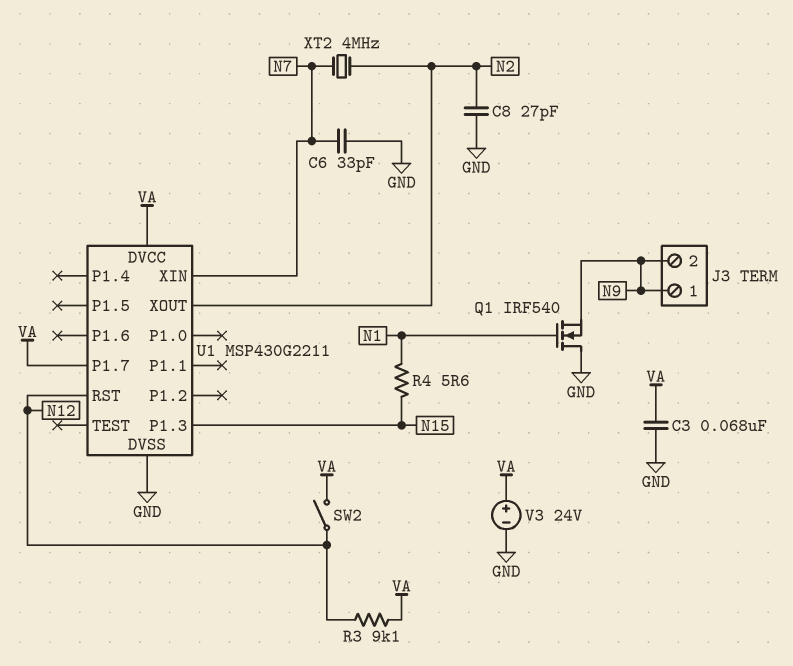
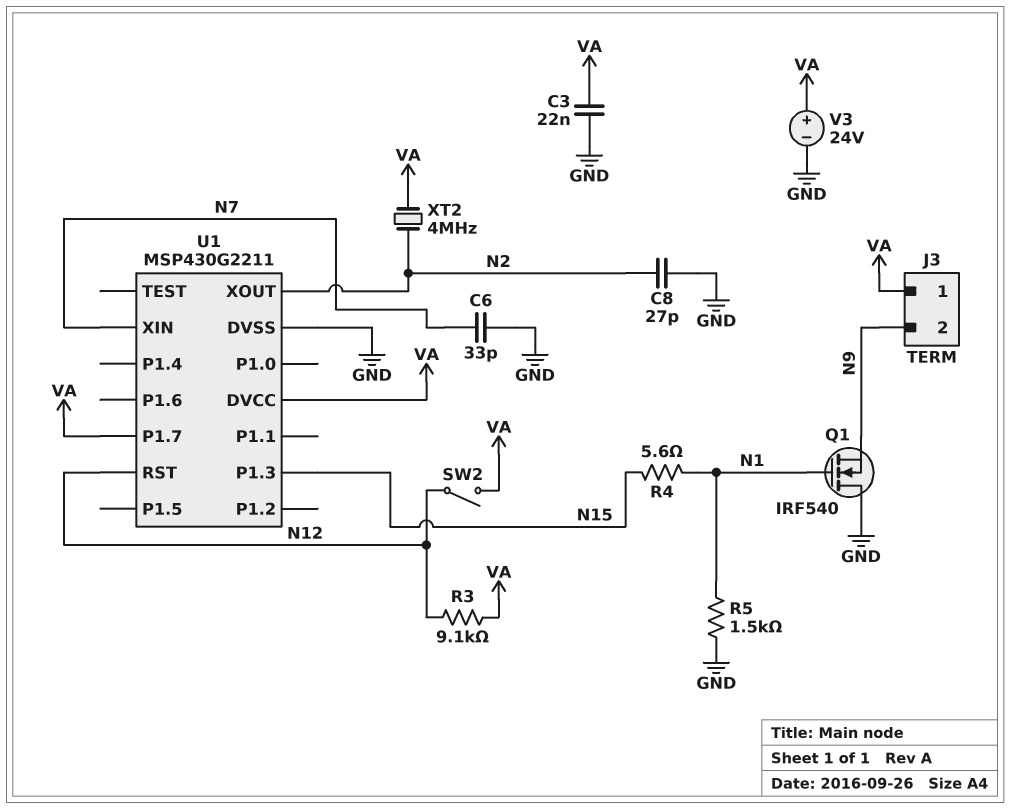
C3: 68nF (GND, VA) -> 22nF (GND, VA)
J3 pin 1: N9 -> VA
R5: none -> 1.5k (GND, N1)
XT2: 4MHz (N2, N7) -> 4MHz (N2, VA)

